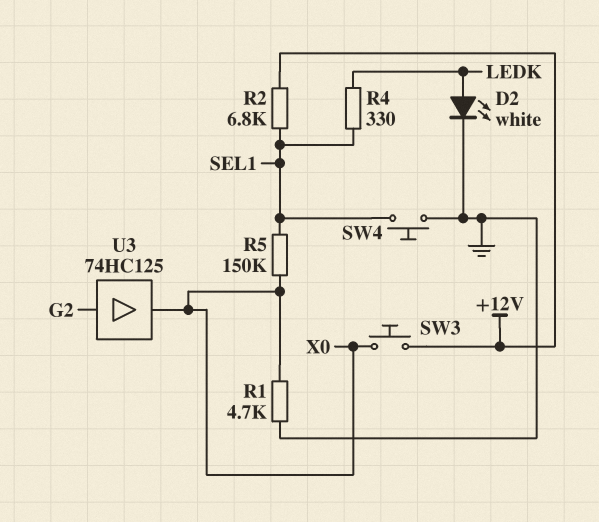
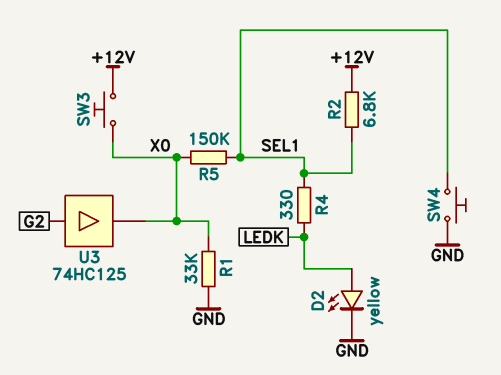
D2: LED white (A LEDK, K GND) -> LED yellow (A LEDK, K GND)
R1: 4.7k (GND, X0) -> 33k (GND, X0)

